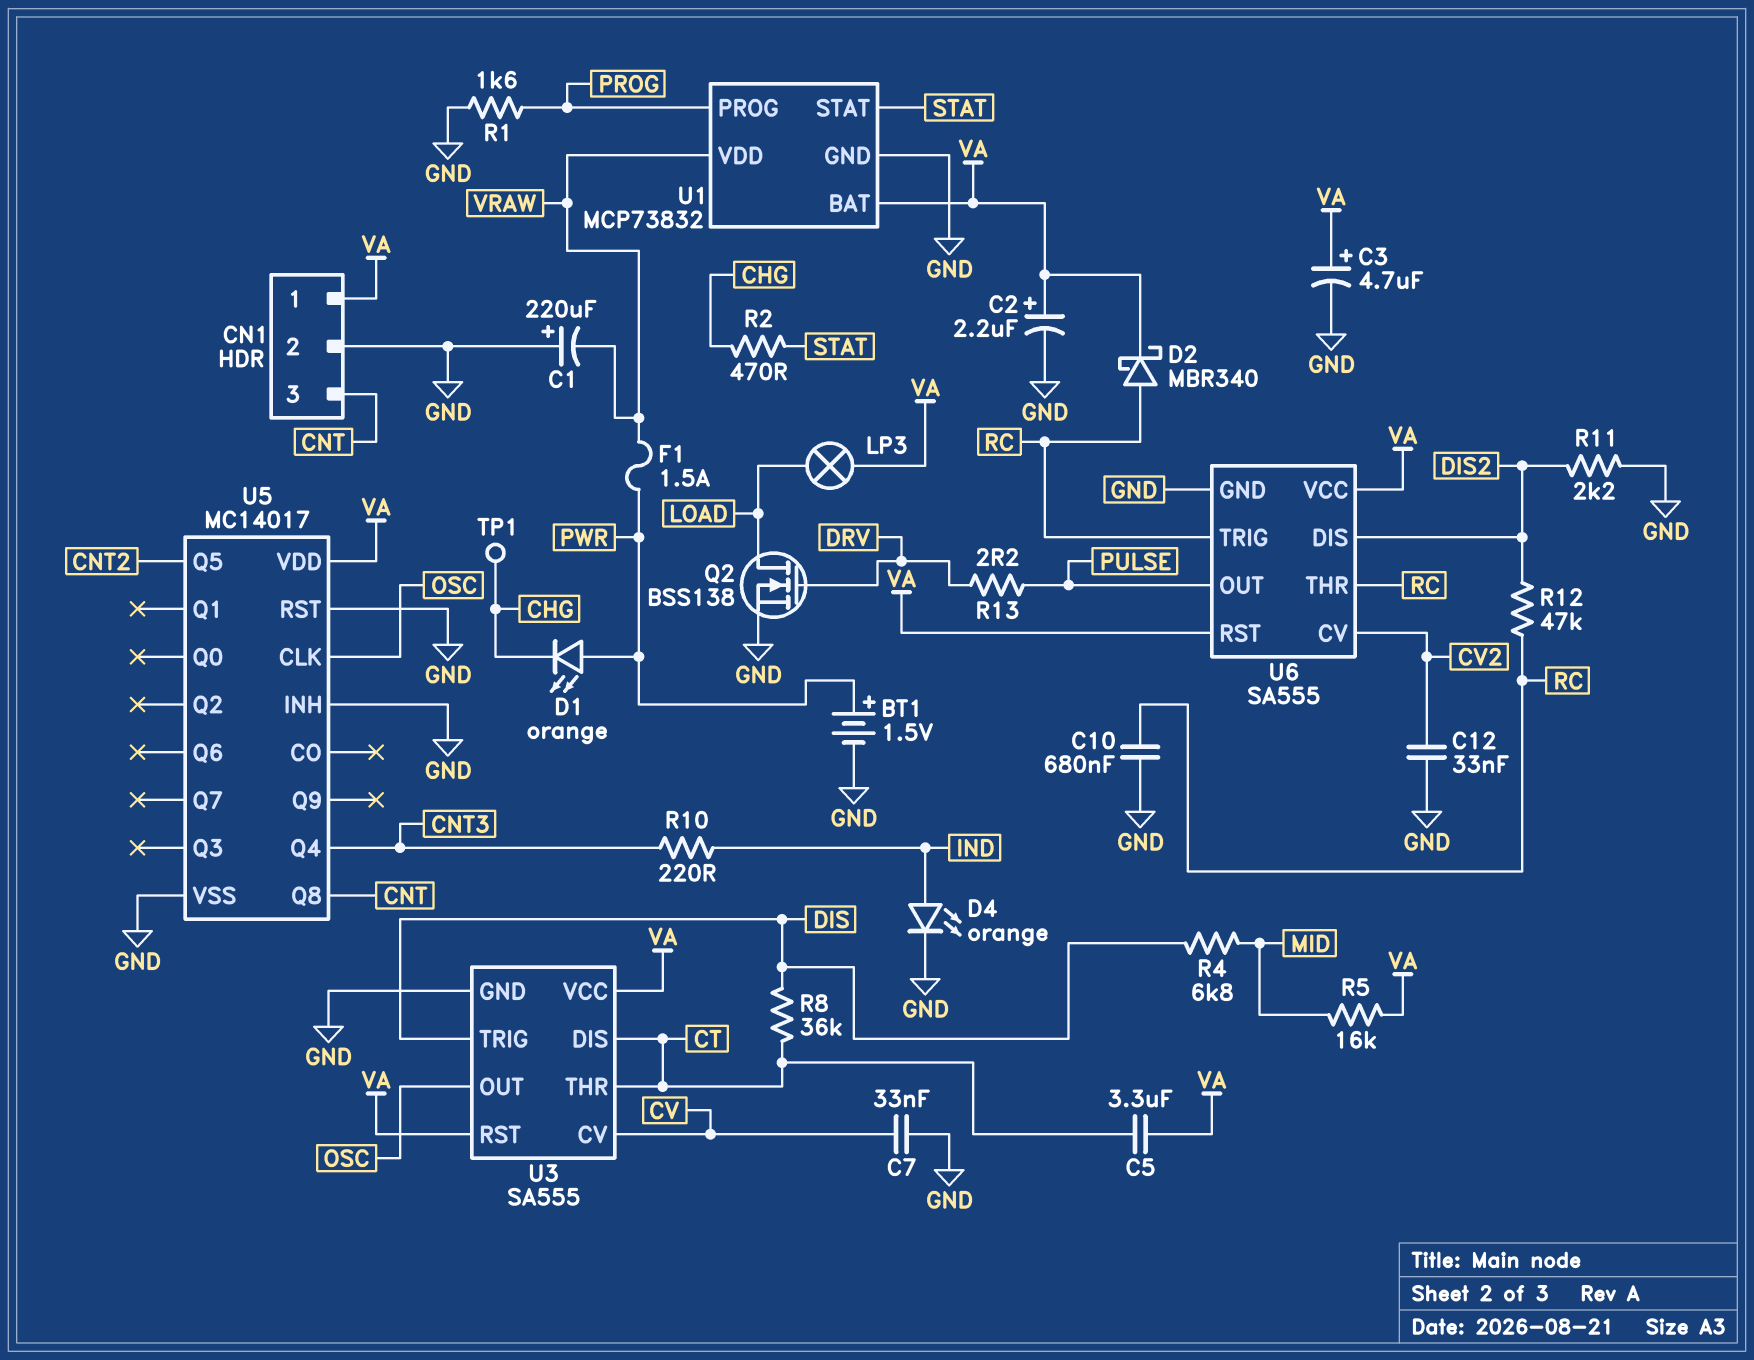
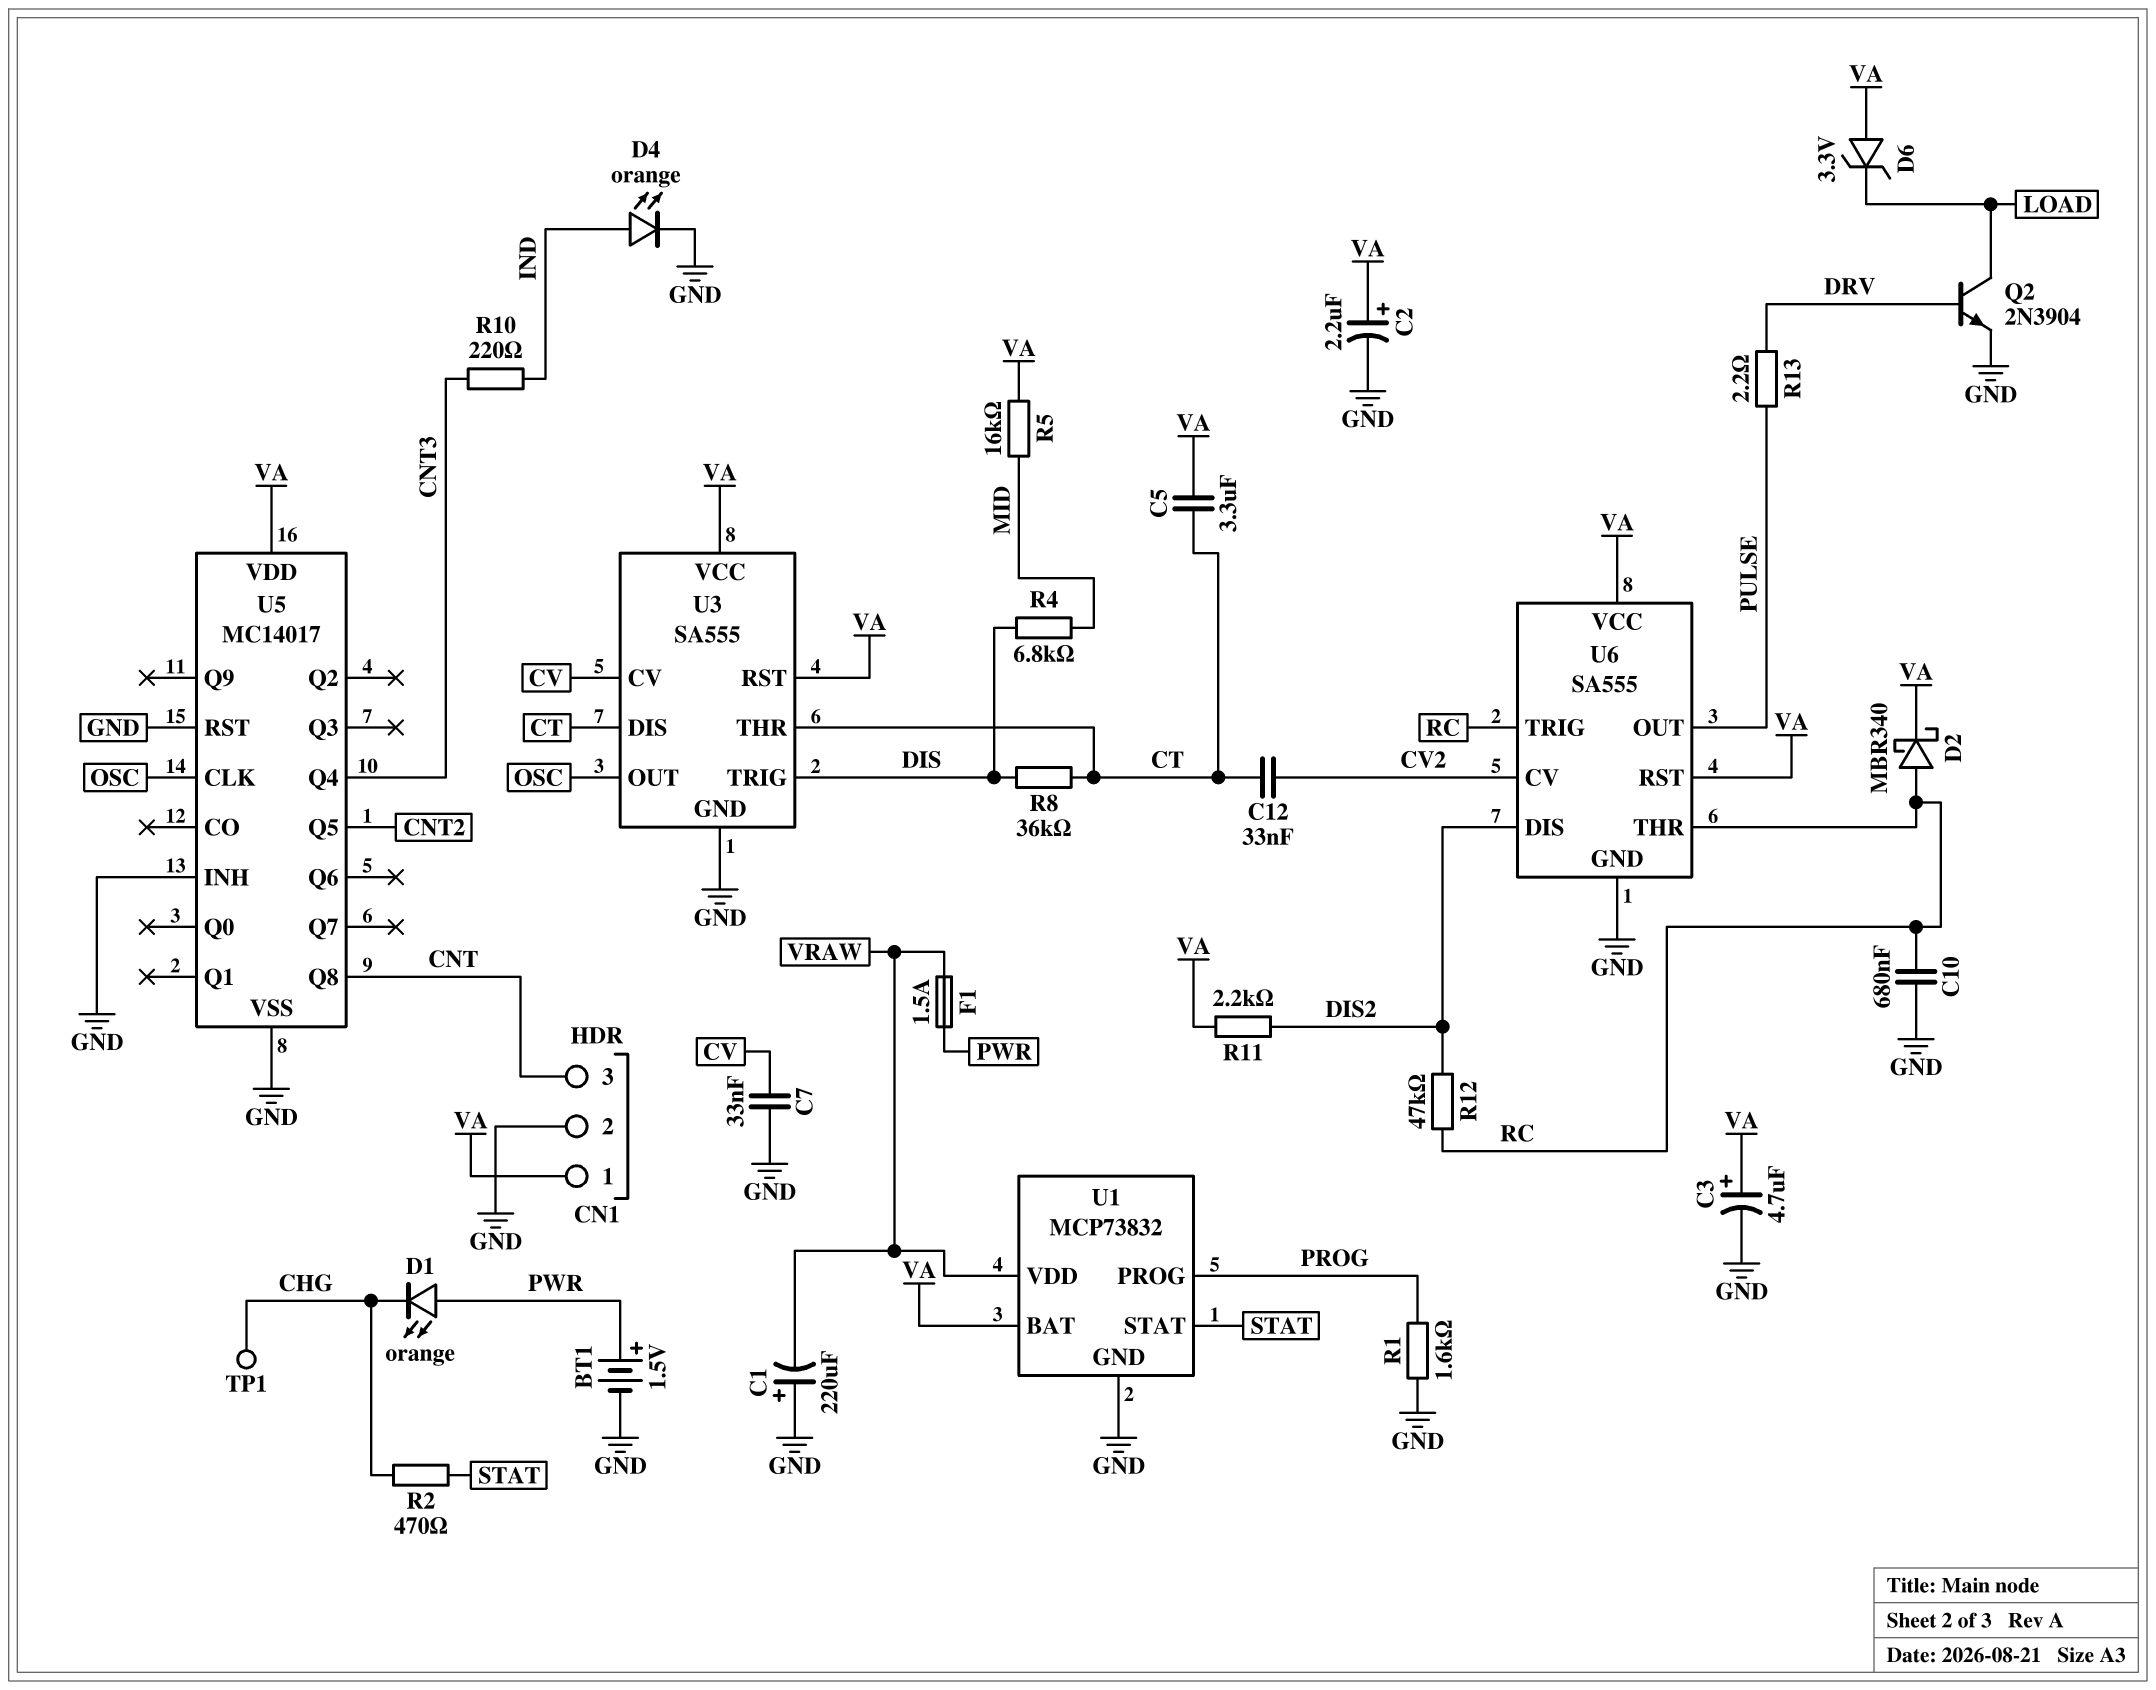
C12: 33nF (CV2, GND) -> 33nF (CT, CV2)
D6: none -> zener 3.3V (A VA, K LOAD)
LP3: lamp (LOAD, VA) -> none
Q2: NMOS BSS138 (G DRV, D LOAD, S GND) -> NPN 2N3904 (B DRV, C LOAD, E GND)
R11: 2.2k (DIS2, GND) -> 2.2k (DIS2, VA)

